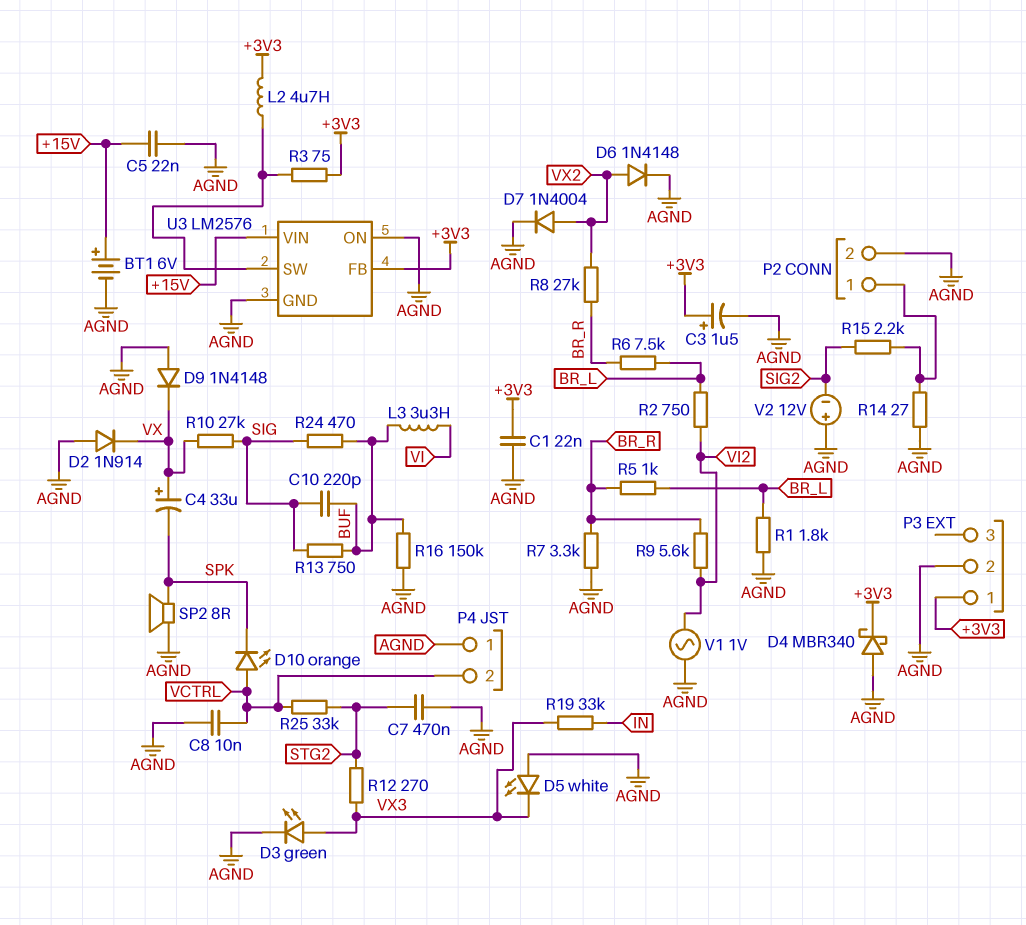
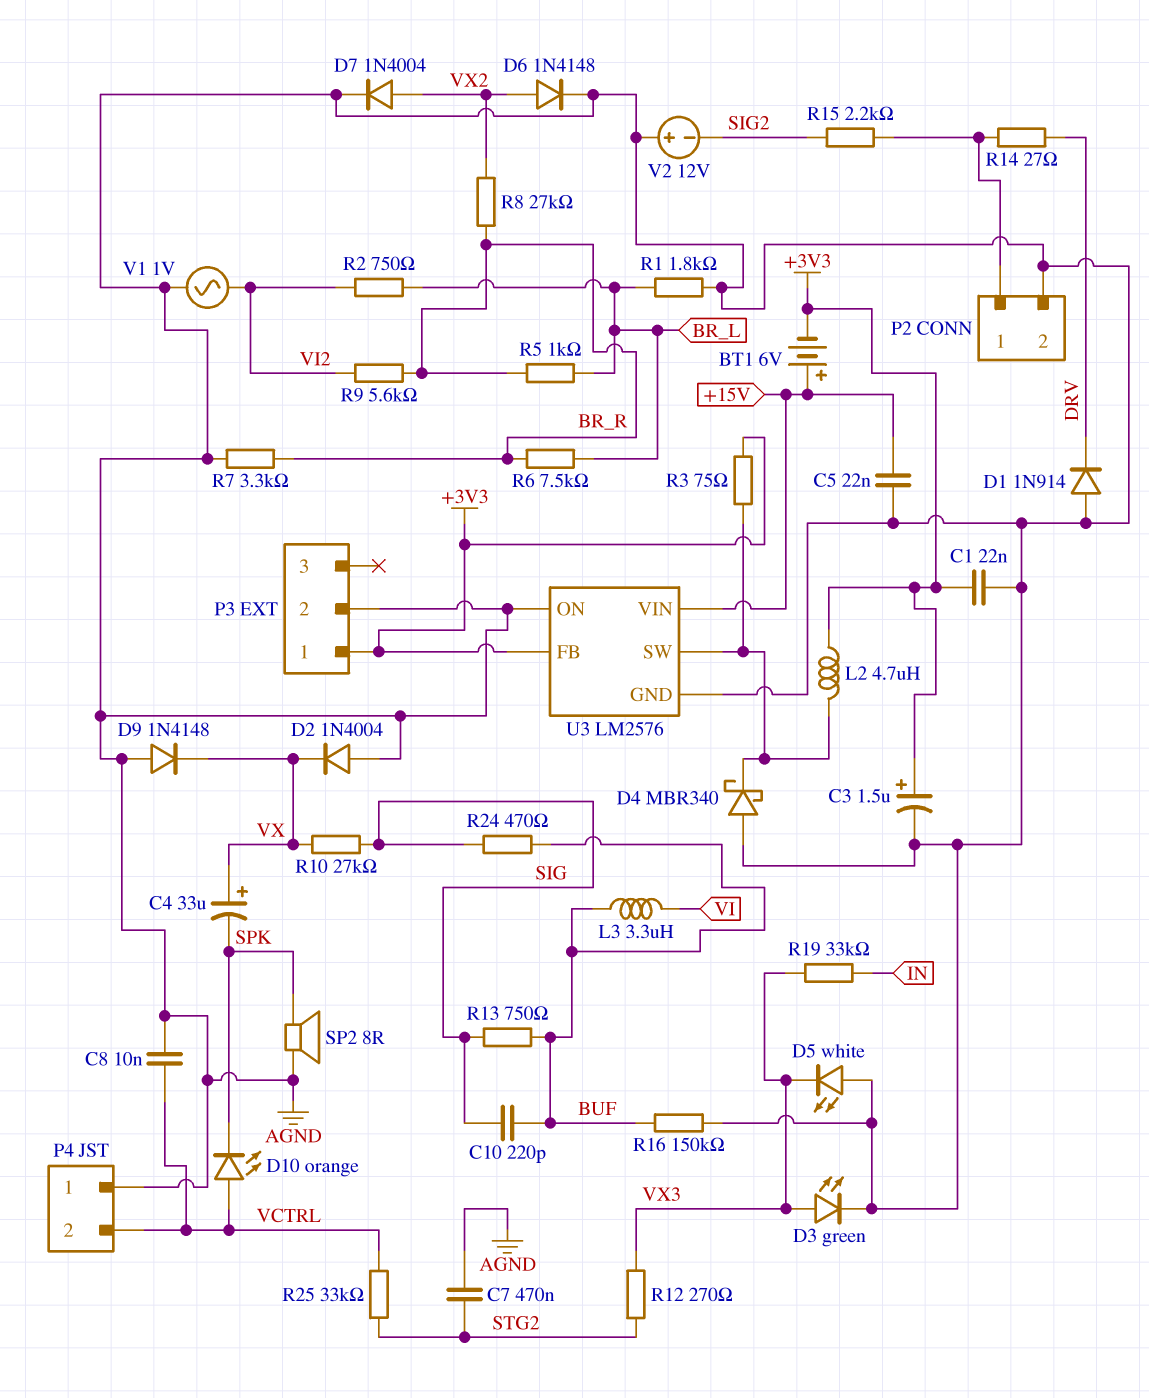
BT1: 6V (plus +15V, minus AGND) -> 6V (plus +15V, minus +3V3)
D1: none -> diode 1N914 (A AGND, K DRV)
D2: diode 1N914 (A AGND, K VX) -> diode 1N4004 (A AGND, K VX)
D4: schottky MBR340 (A AGND, K +3V3) -> schottky MBR340 (A AGND, K U3/SW)
R14: 27 (AGND, P2/1) -> 27 (DRV, P2/1)

